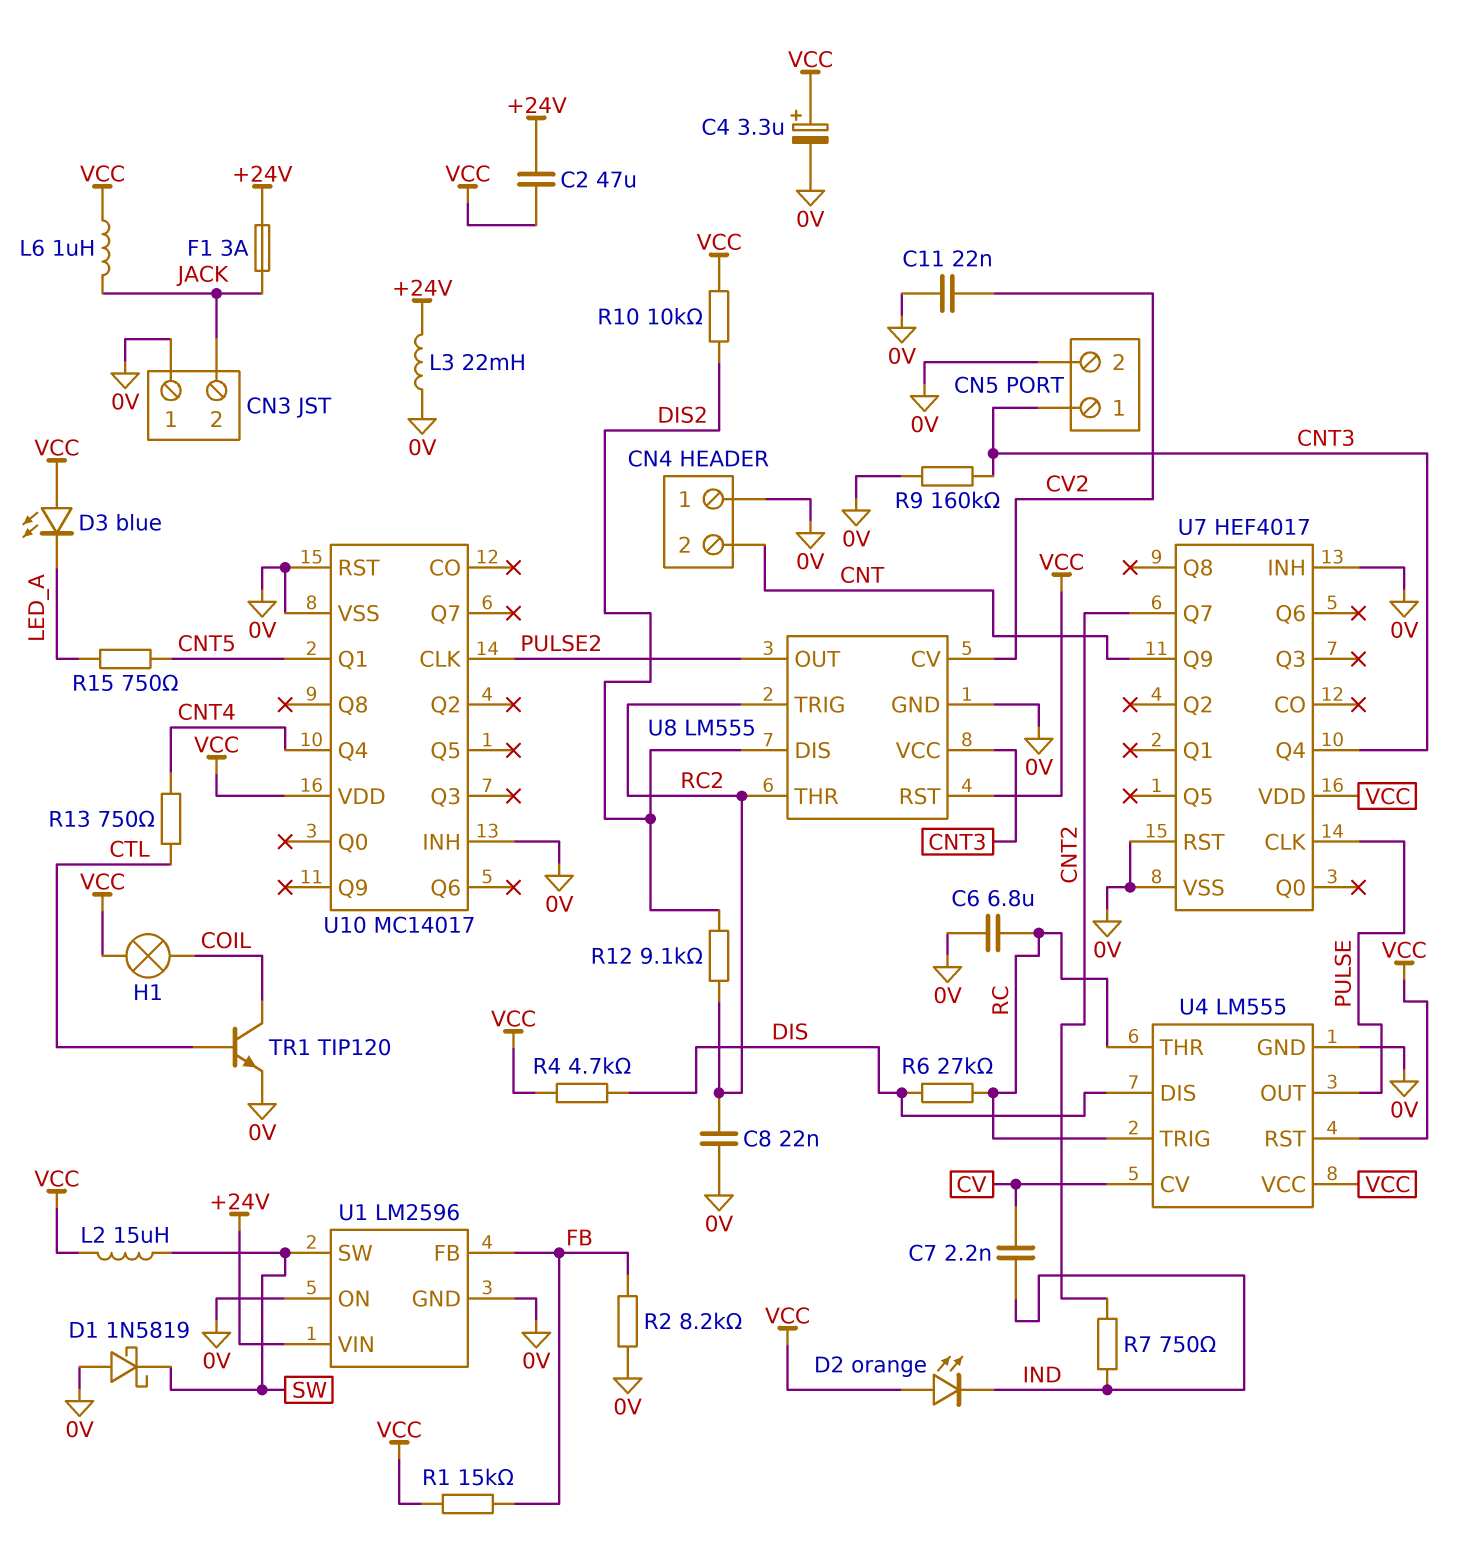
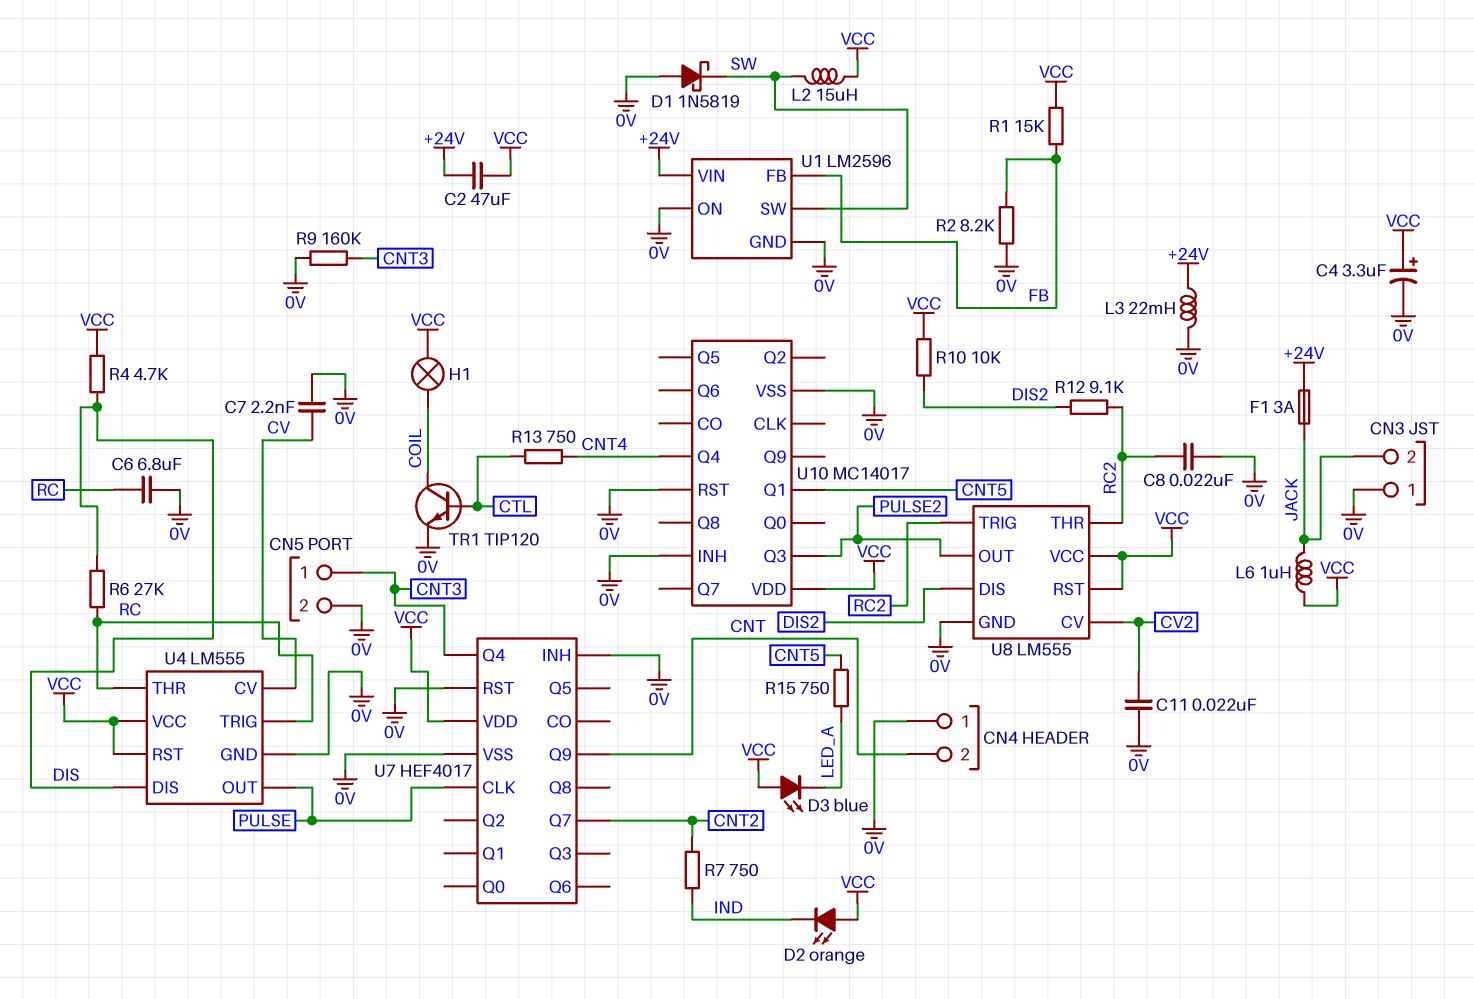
C7: 2.2nF (CV, IND) -> 2.2nF (0V, CV)
U8 pin VCC: CNT3 -> VCC
U10 pin CLK: PULSE2 -> none
U10 pin Q3: none -> PULSE2

